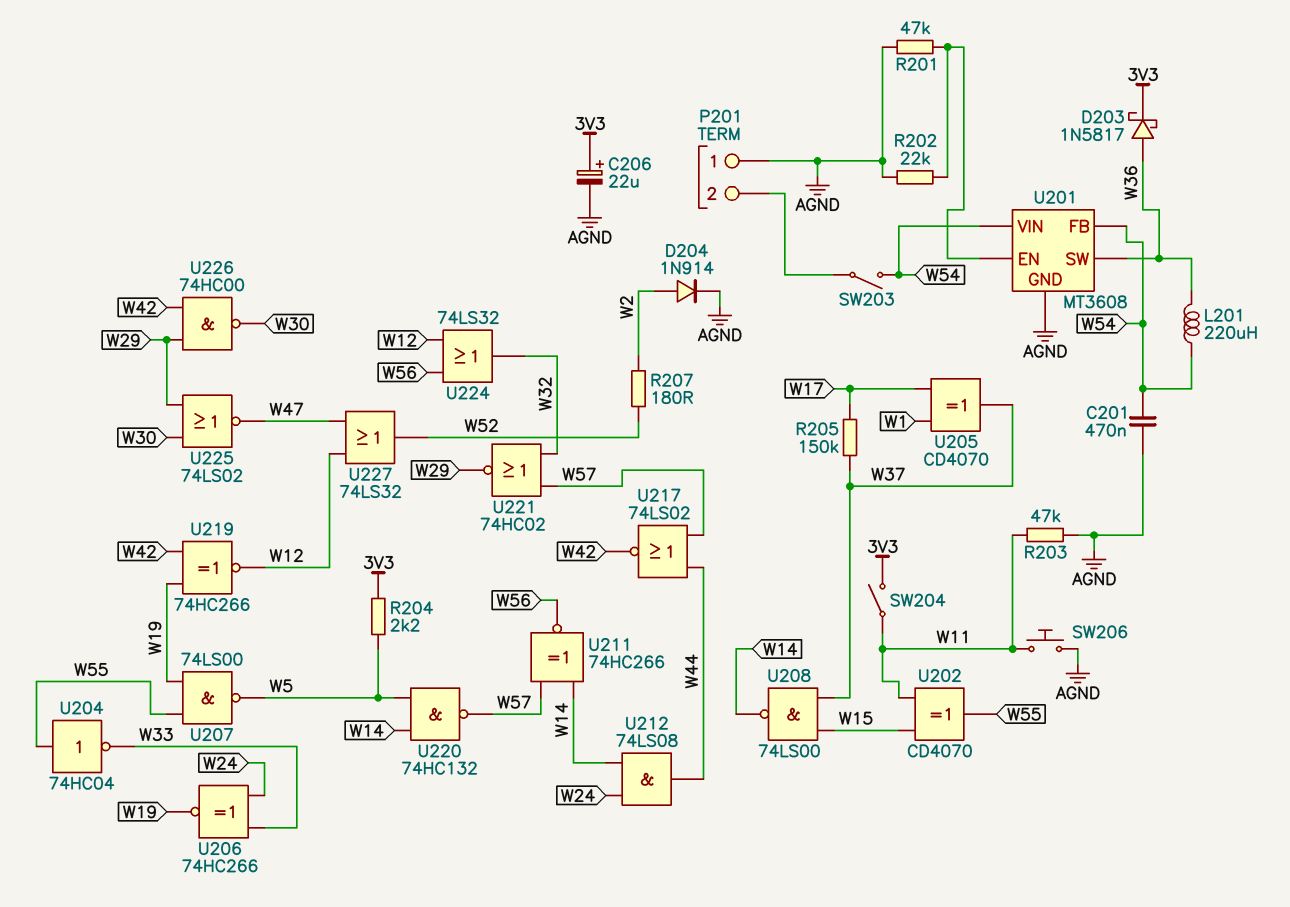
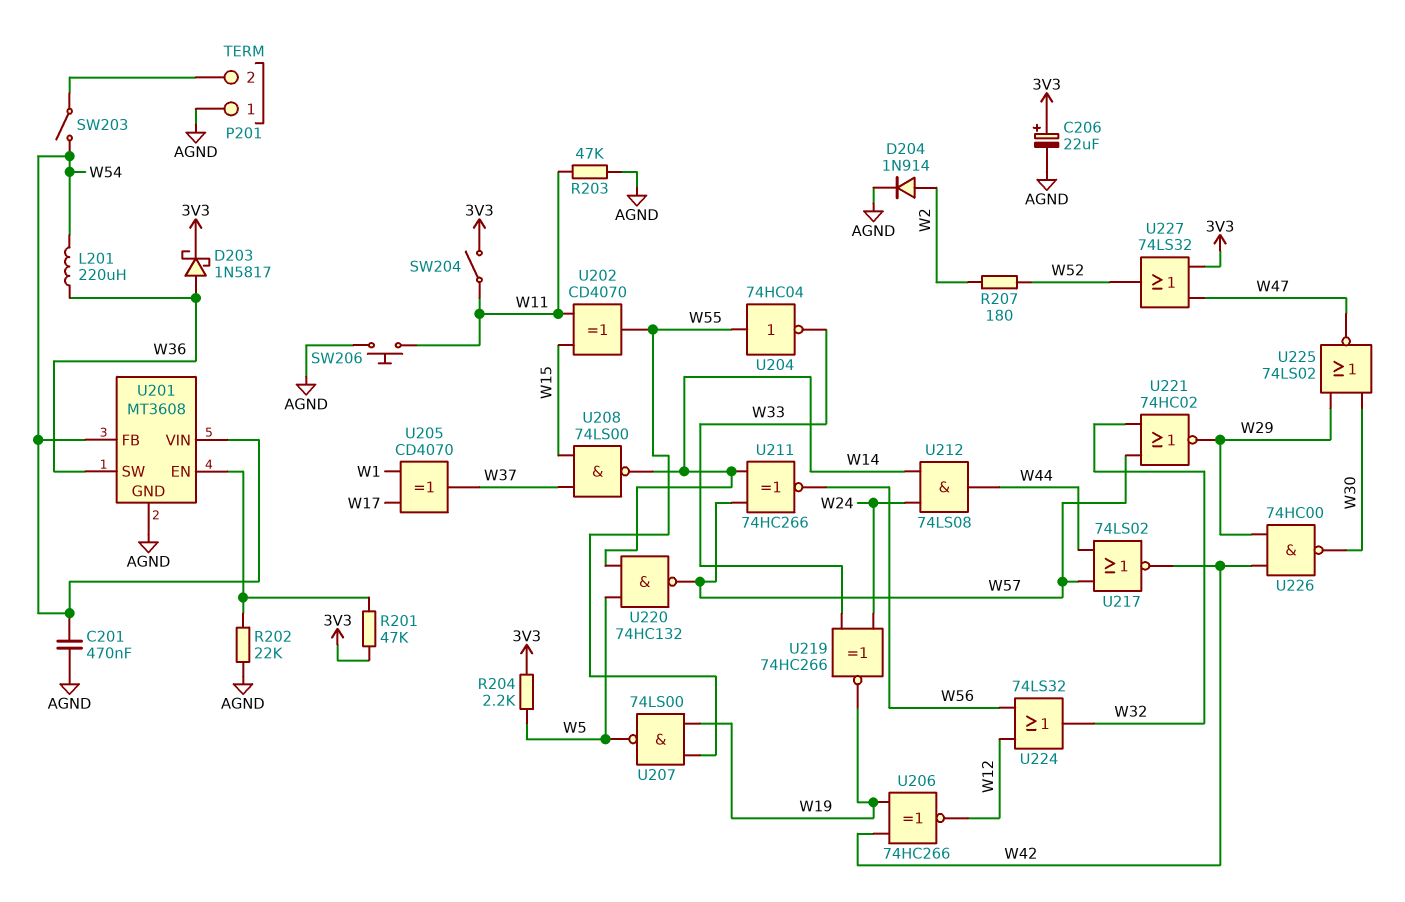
R201: 47k (AGND, U201/EN) -> 47k (3V3, U201/EN)
R205: 150k (W17, W37) -> none
U206: XNOR 74HC266 (in W24, in W33, out W19) -> XNOR 74HC266 (in W19, in W42, out W12)
U219: XNOR 74HC266 (in W19, in W42, out W12) -> XNOR 74HC266 (in W24, in W33, out W19)
U227: OR 74LS32 (in W12, in W47, out W52) -> OR 74LS32 (in 3V3, in W47, out W52)

